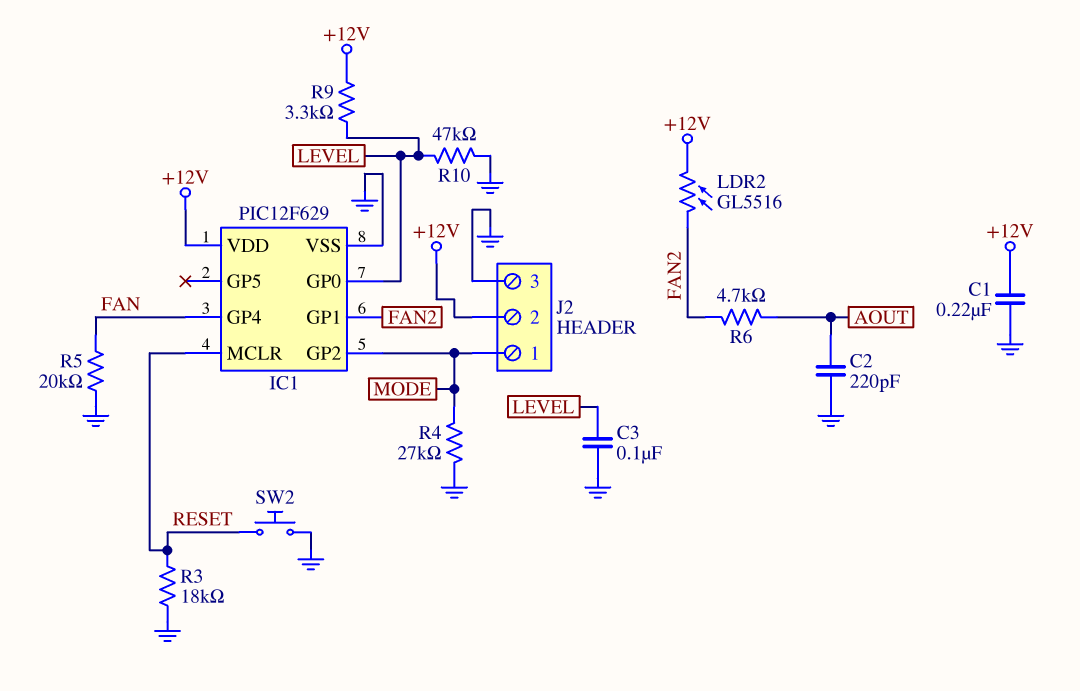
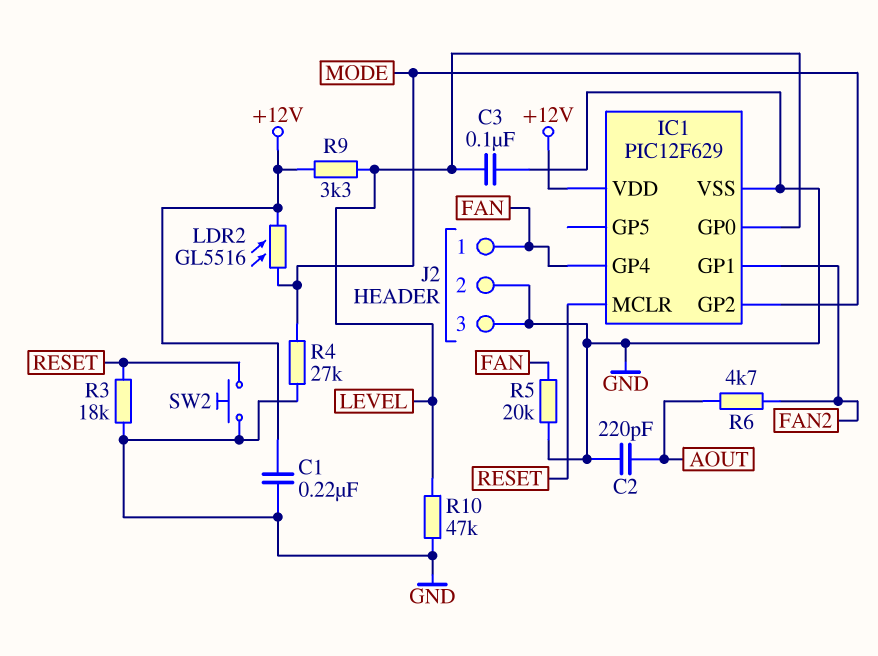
J2 pin 1: MODE -> FAN
J2 pin 2: +12V -> GND
LDR2: GL5516 (+12V, FAN2) -> GL5516 (+12V, MODE)

